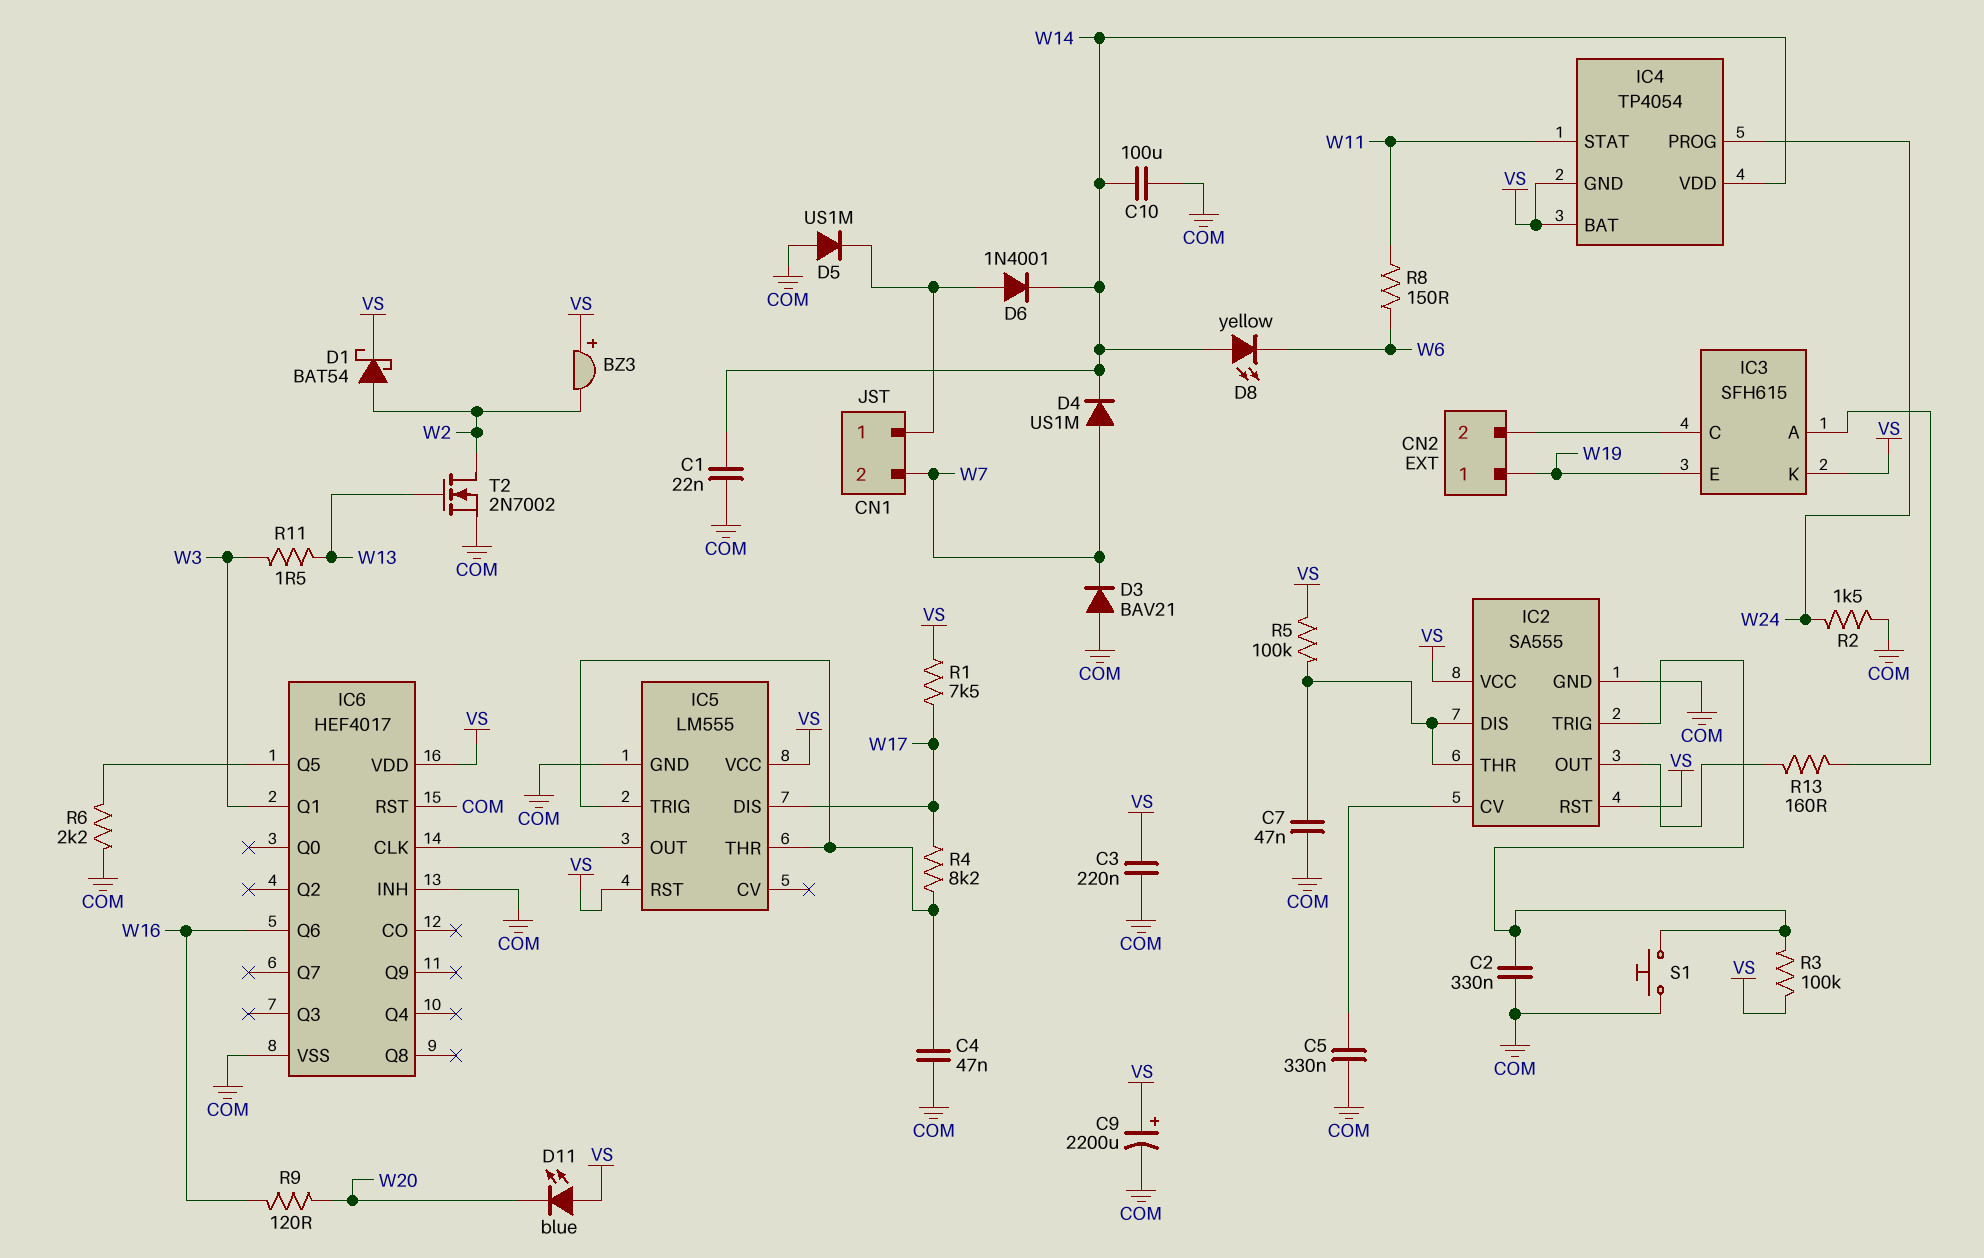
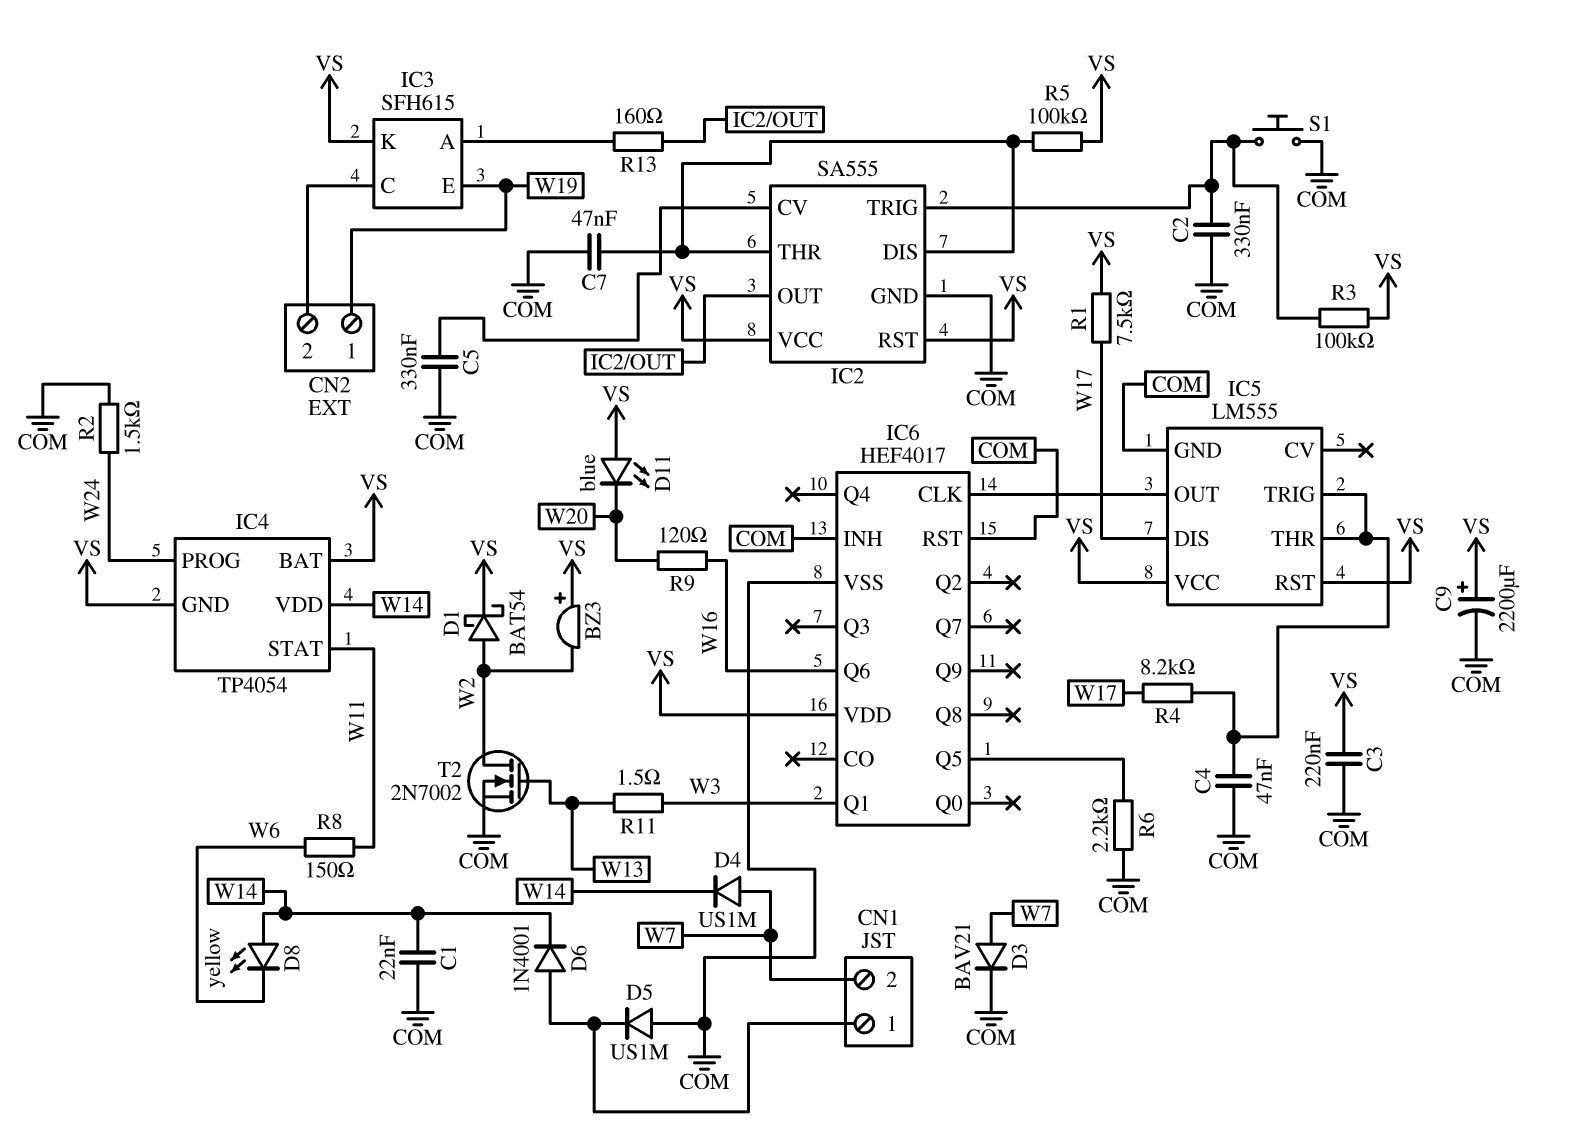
C10: 100uF (COM, W14) -> none
D3: diode BAV21 (A COM, K W7) -> diode BAV21 (A W7, K COM)

